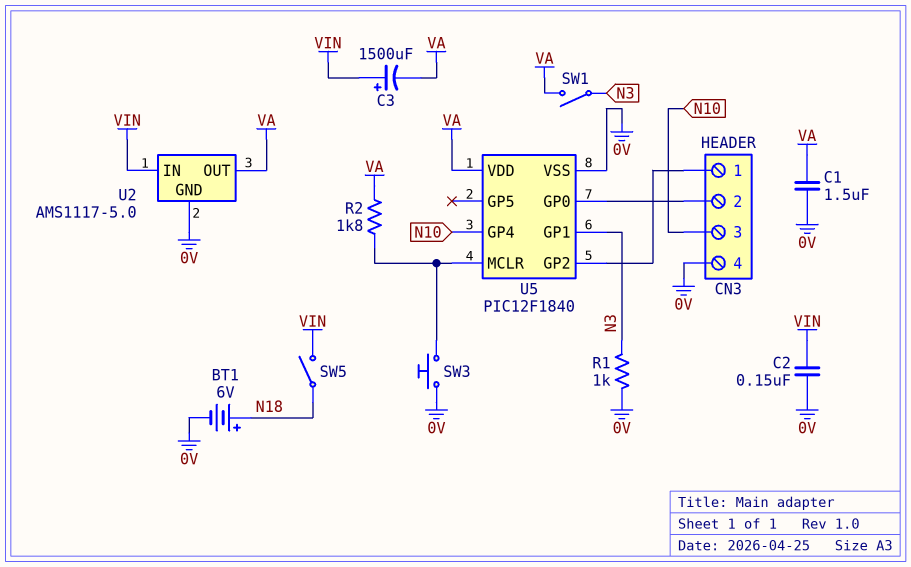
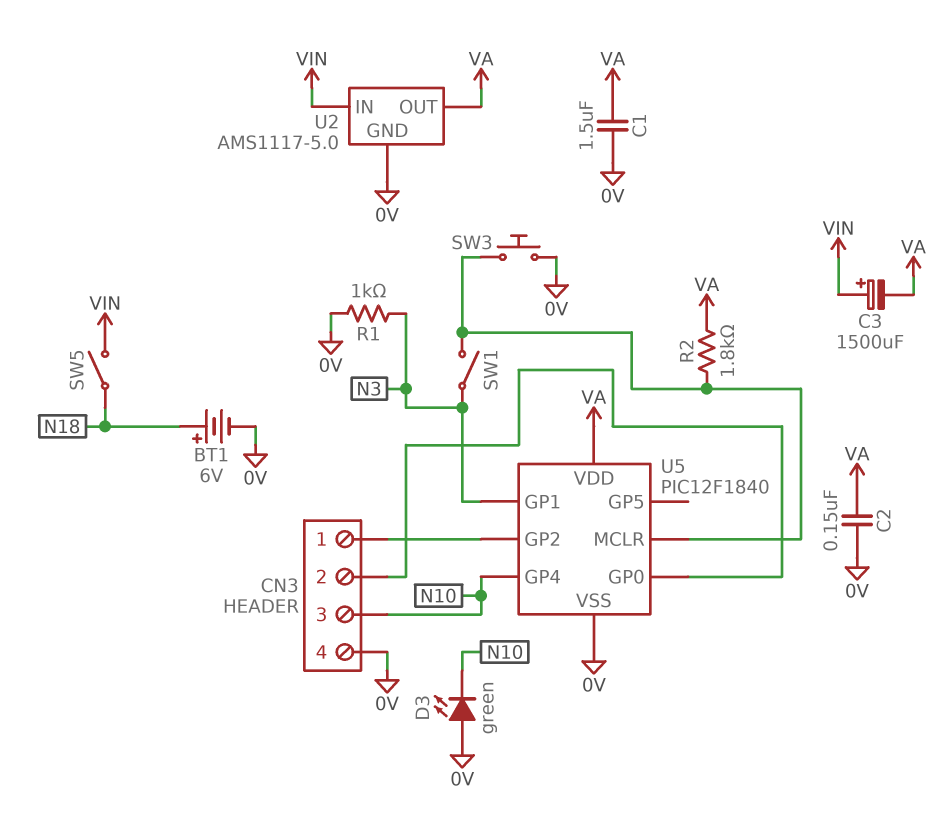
C2: 150nF (0V, VIN) -> 150nF (0V, VA)
D3: none -> LED green (A 0V, K N10)
SW1: switch (N3, VA) -> switch (N3, U5/MCLR)

